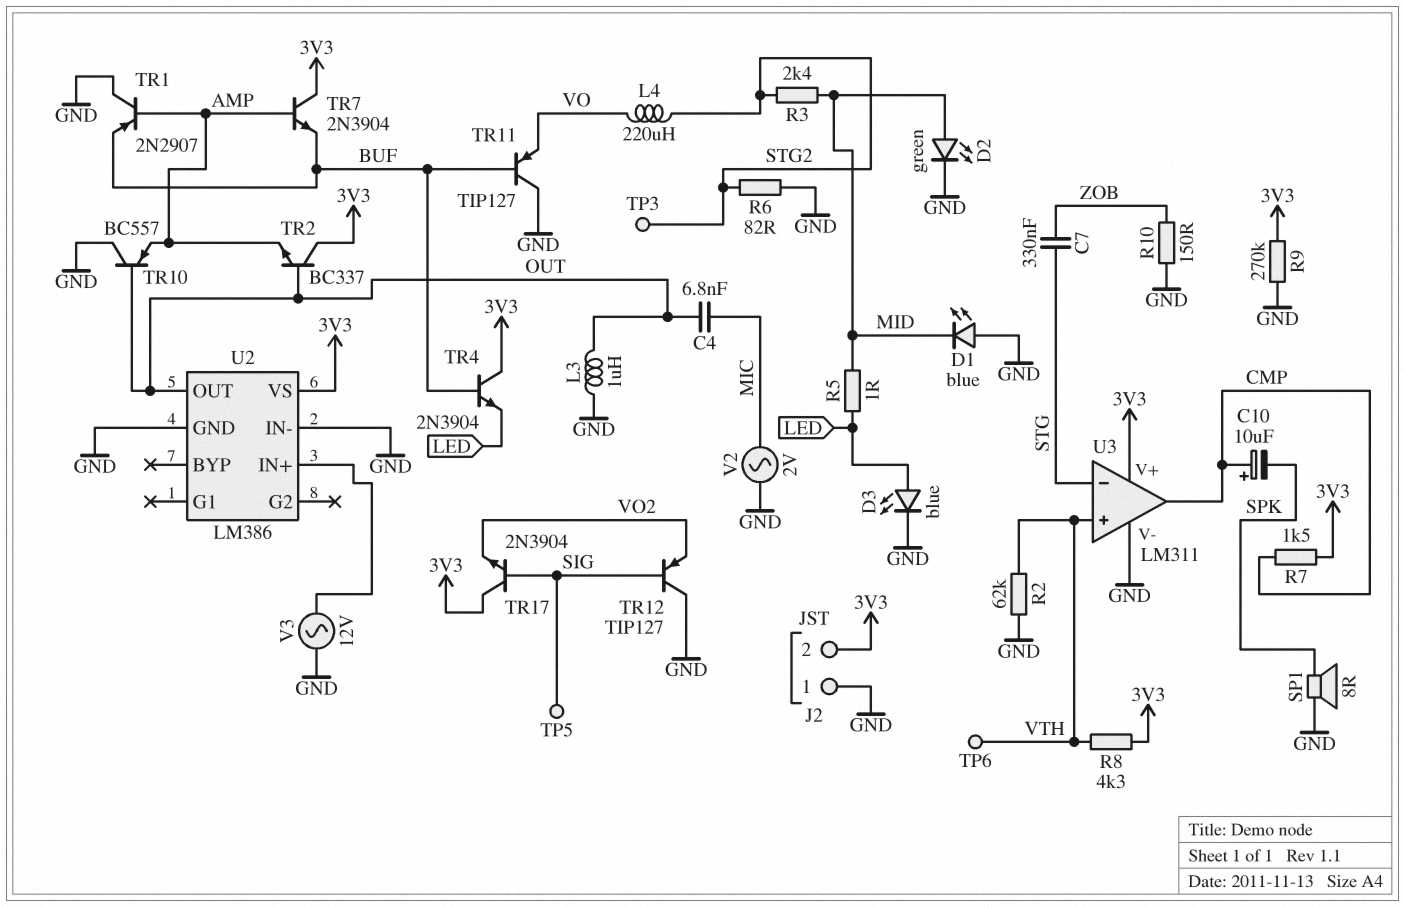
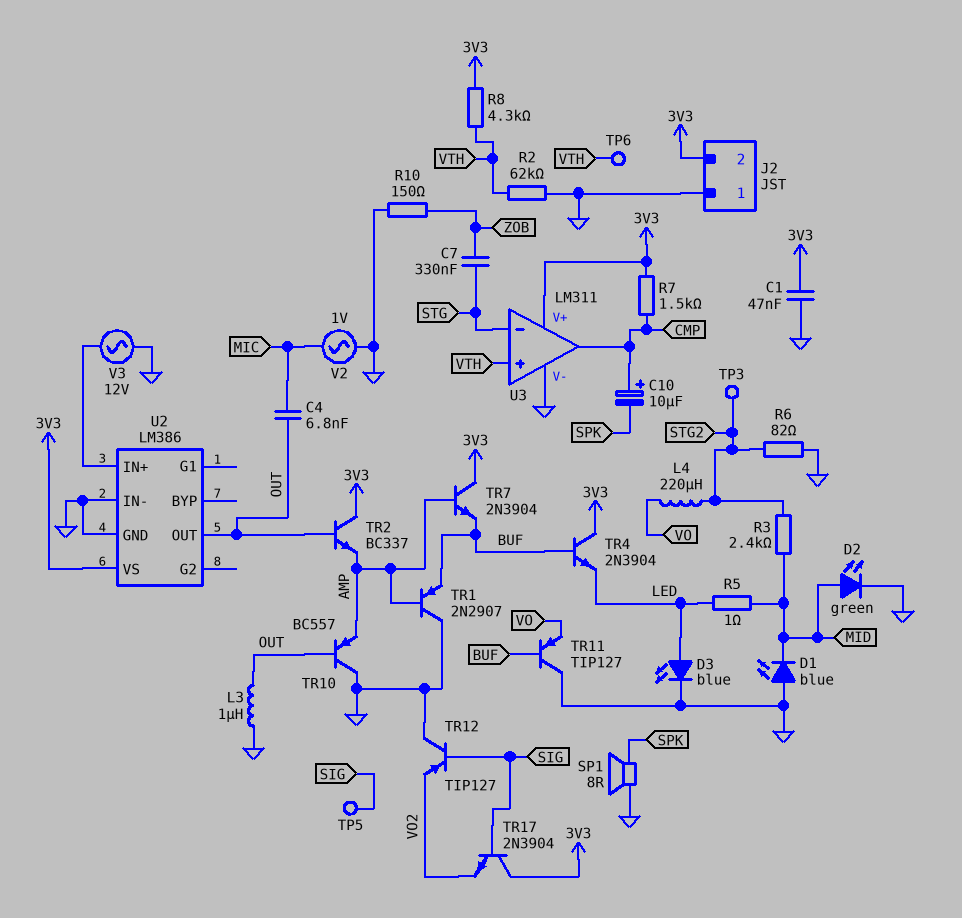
C1: none -> 47nF (3V3, GND)
R9: 270k (3V3, GND) -> none
V2: AC 2V (GND, MIC) -> AC 1V (GND, MIC)

